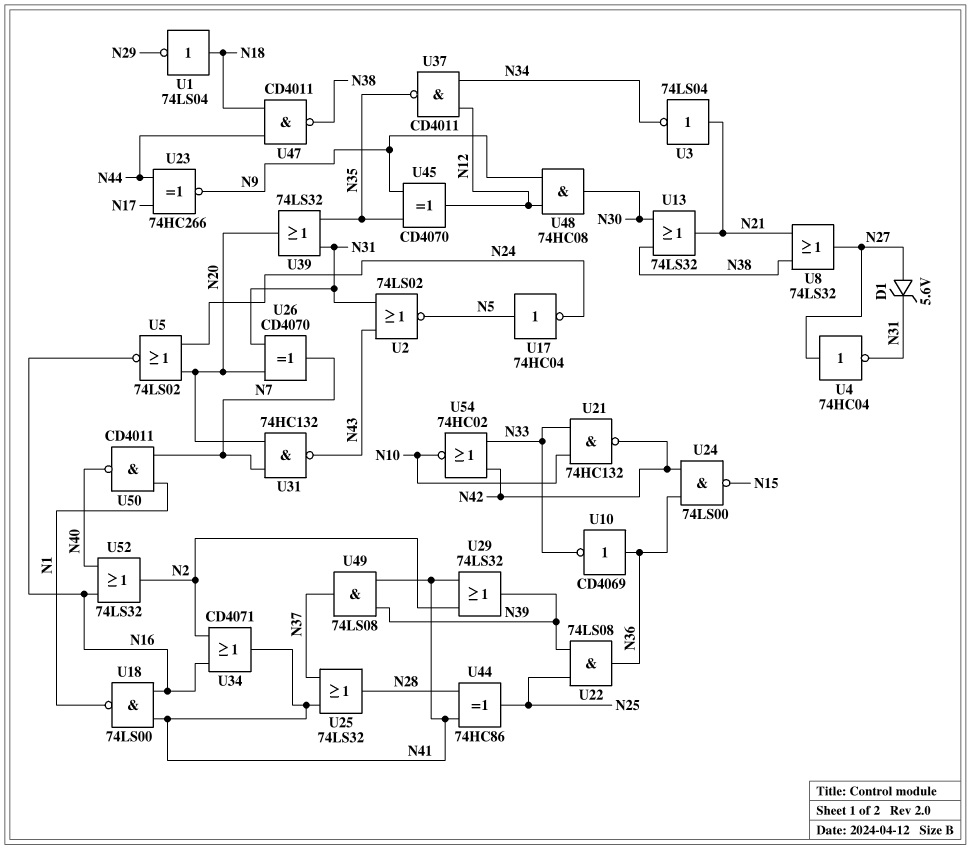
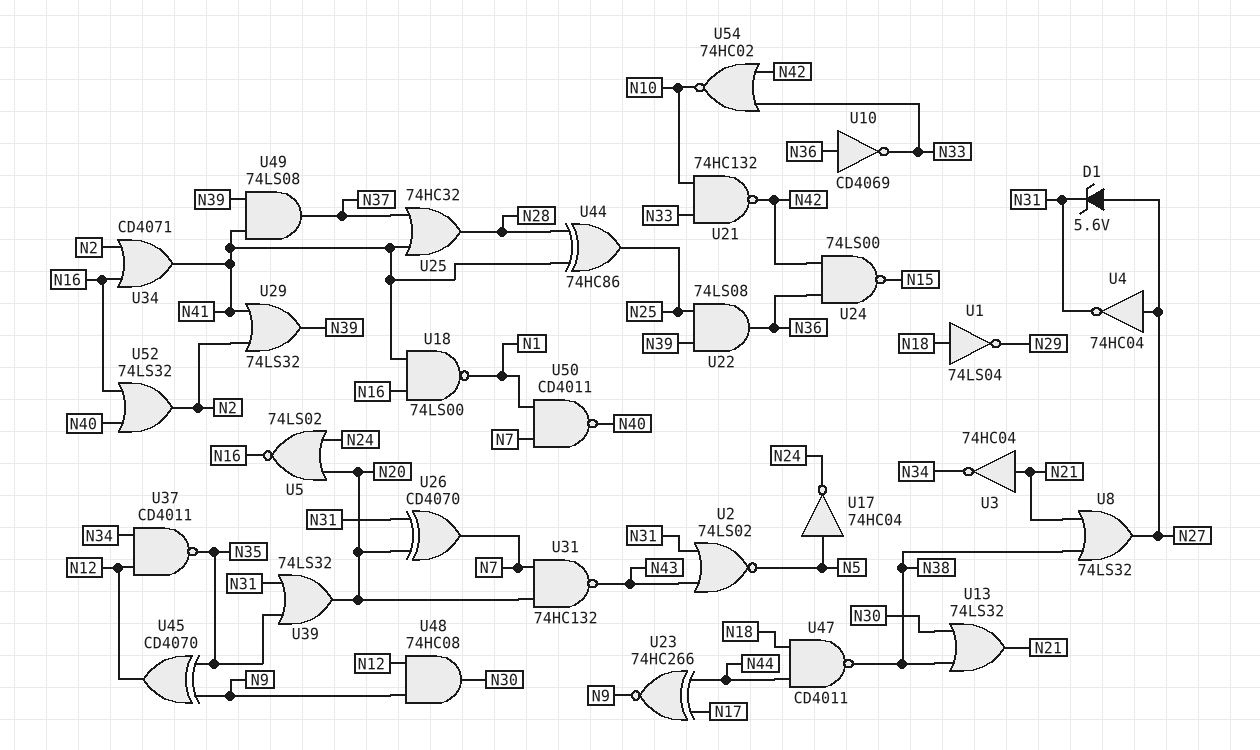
U3: NOT 74LS04 (in N21, out N34) -> NOT 74HC04 (in N21, out N34)
U25: OR 74LS32 (in N37, in N41, out N28) -> OR 74HC32 (in N37, in N41, out N28)

